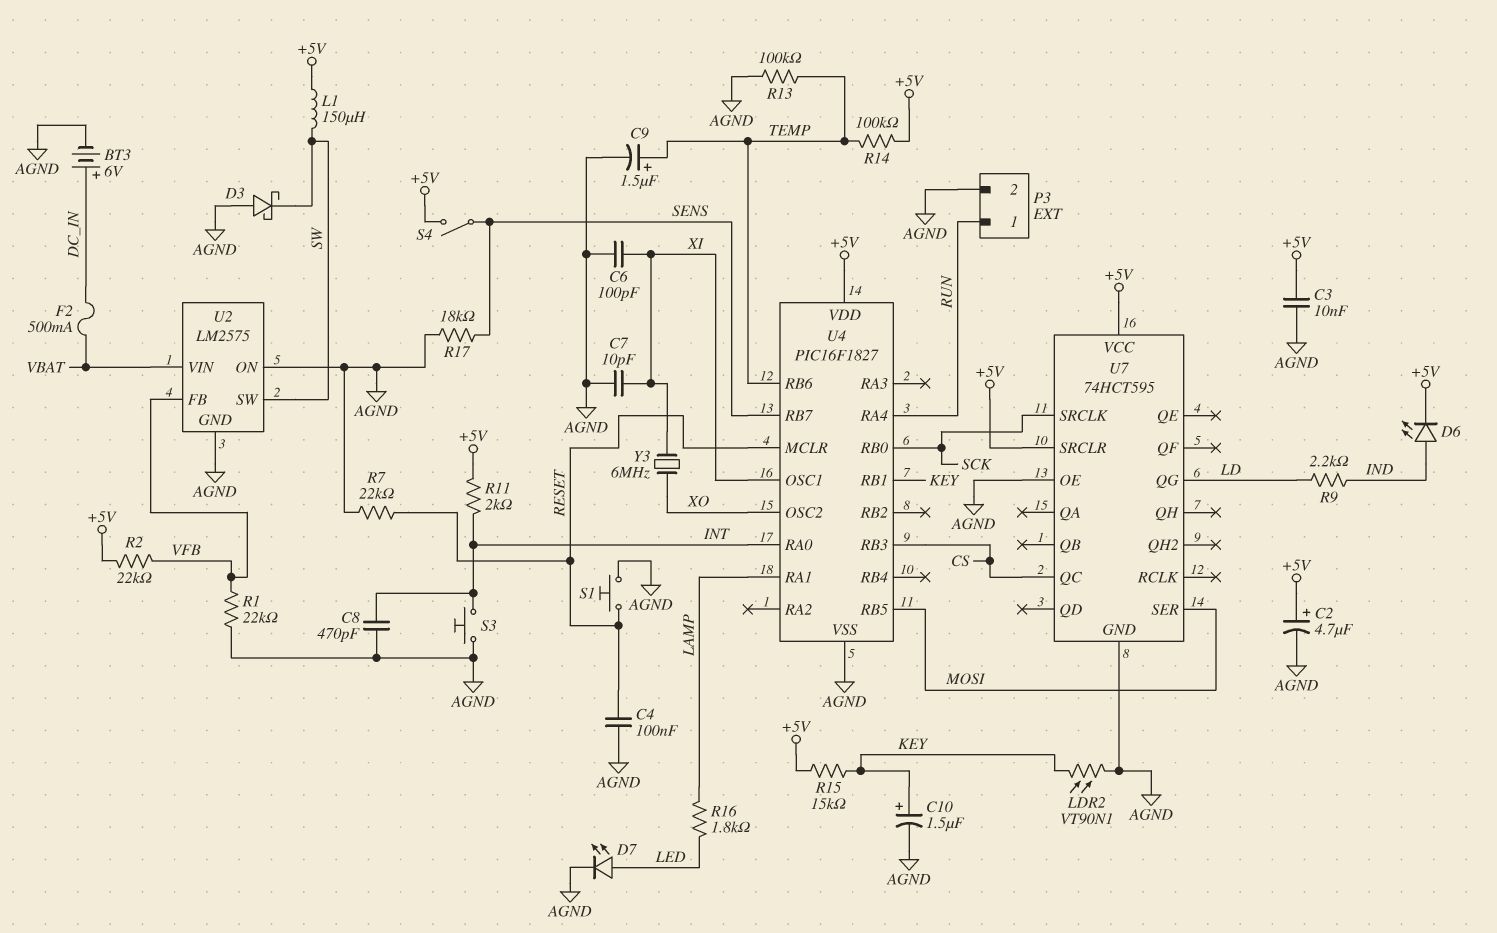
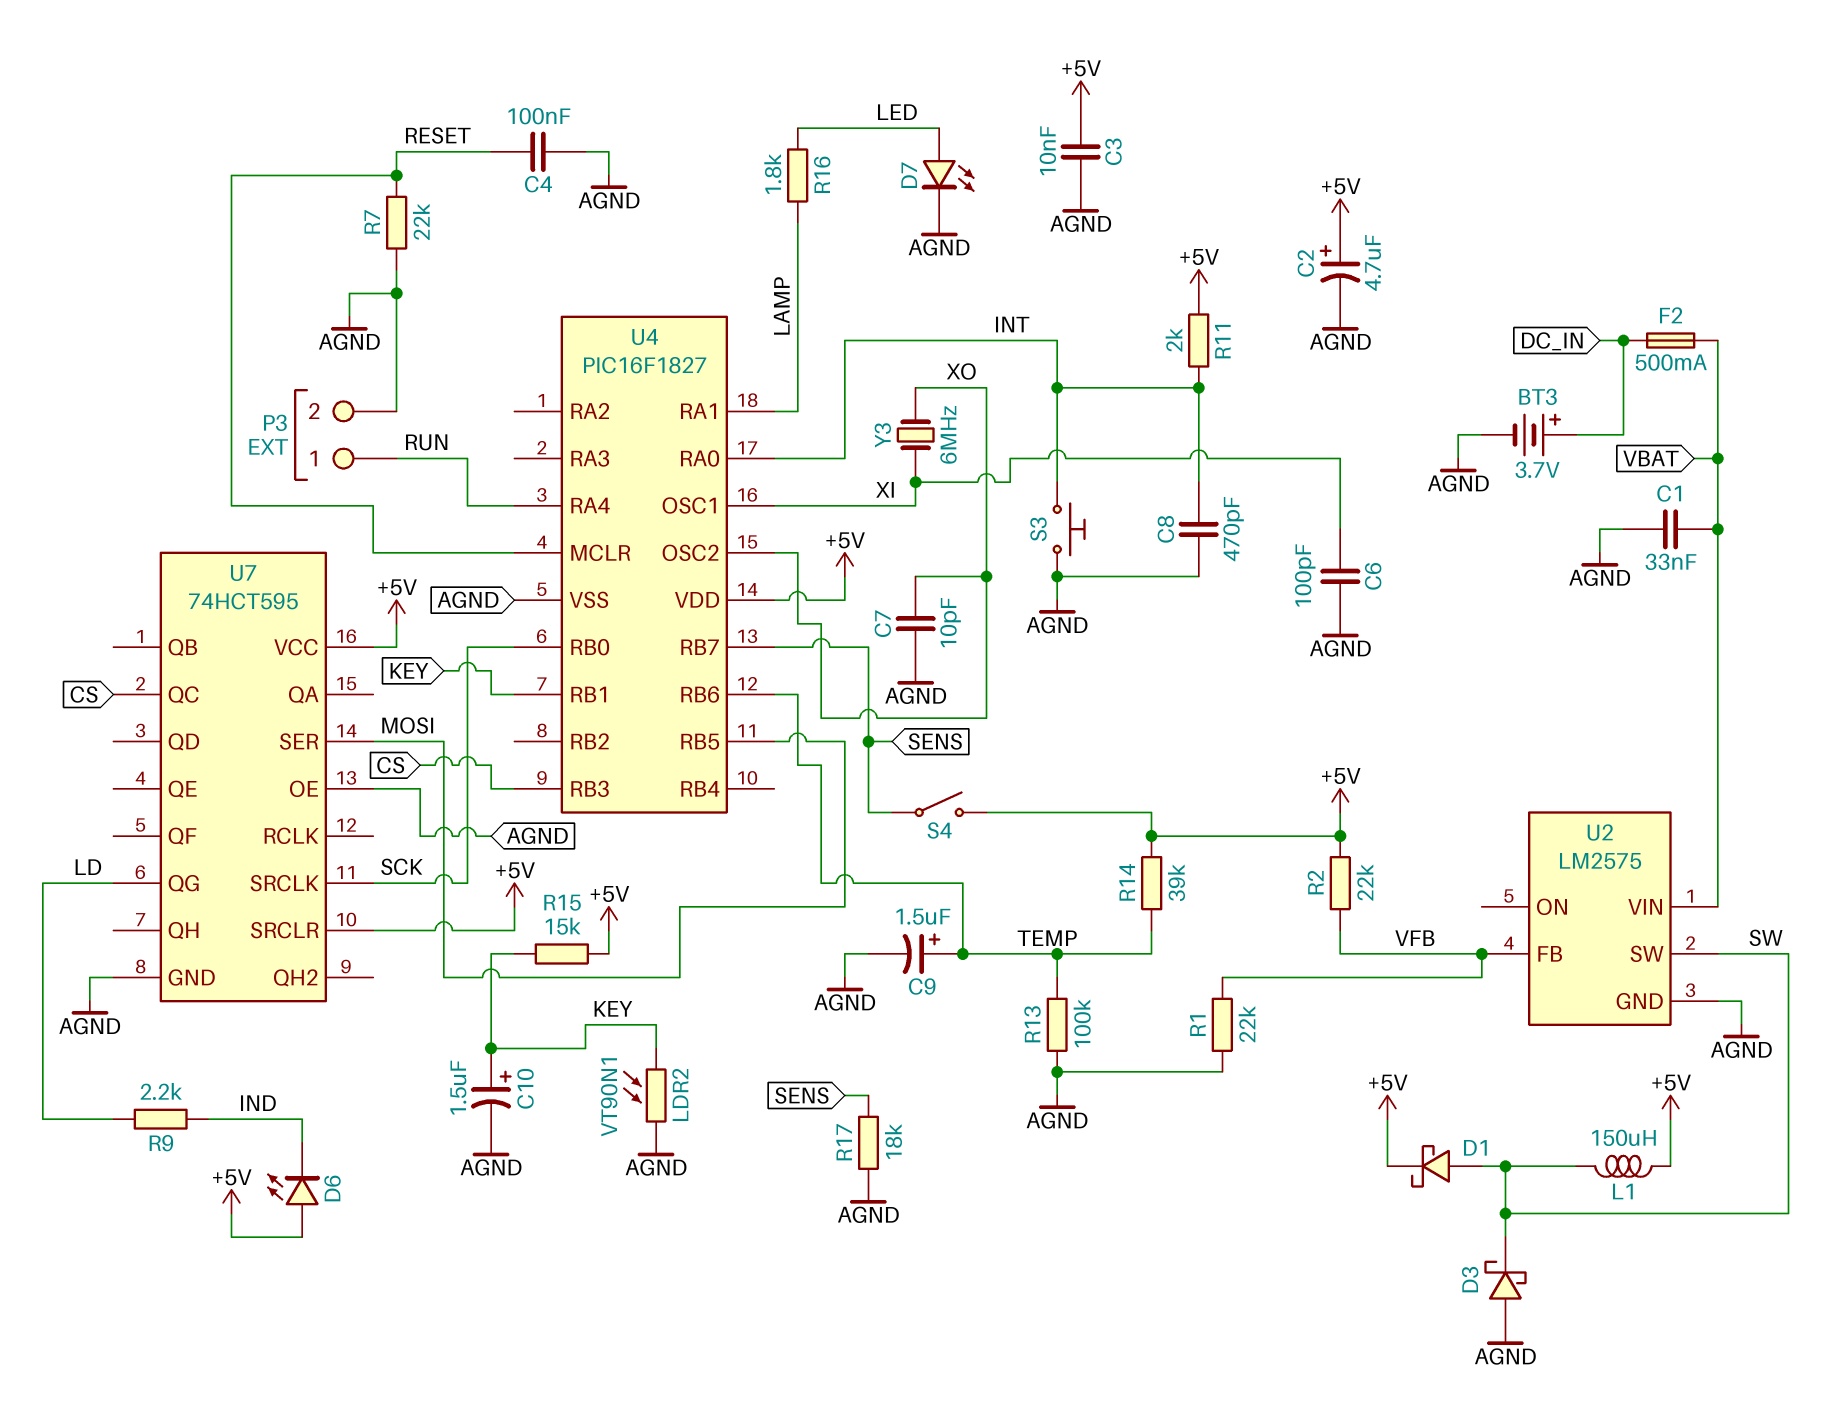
BT3: 6V (plus DC_IN, minus AGND) -> 3.7V (plus DC_IN, minus AGND)
C1: none -> 33nF (AGND, VBAT)
C7: 10pF (AGND, XI) -> 10pF (AGND, XO)
D1: none -> schottky (A SW, K +5V)
D6: LED (A IND, K +5V) -> LED (A +5V, K IND)
R14: 100k (+5V, TEMP) -> 39k (+5V, TEMP)
S1: button (AGND, RESET) -> none
U2 pin ON: AGND -> none

